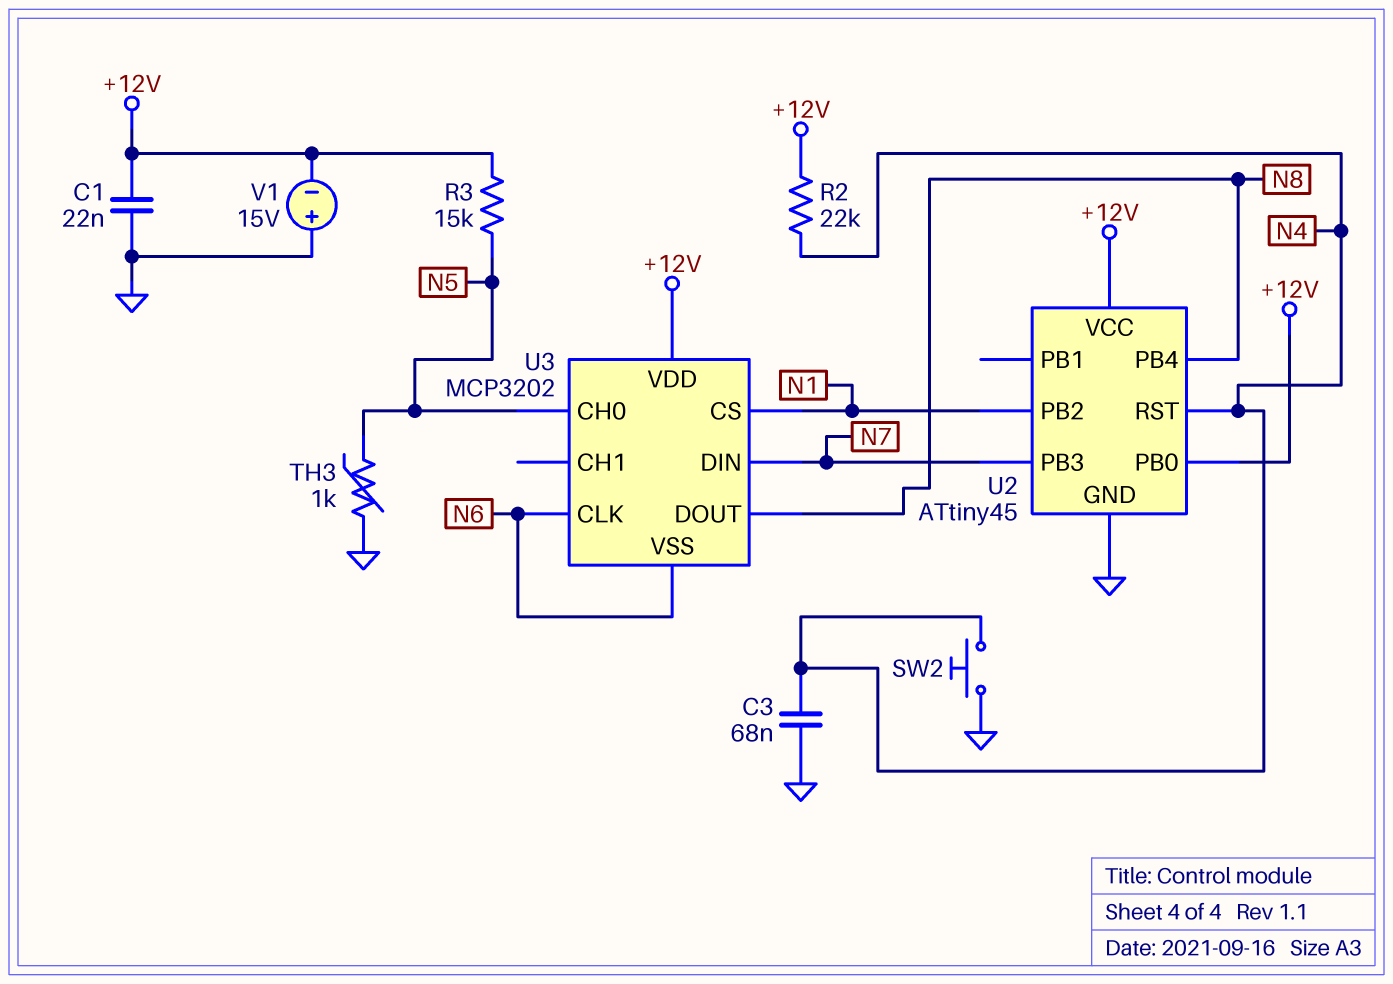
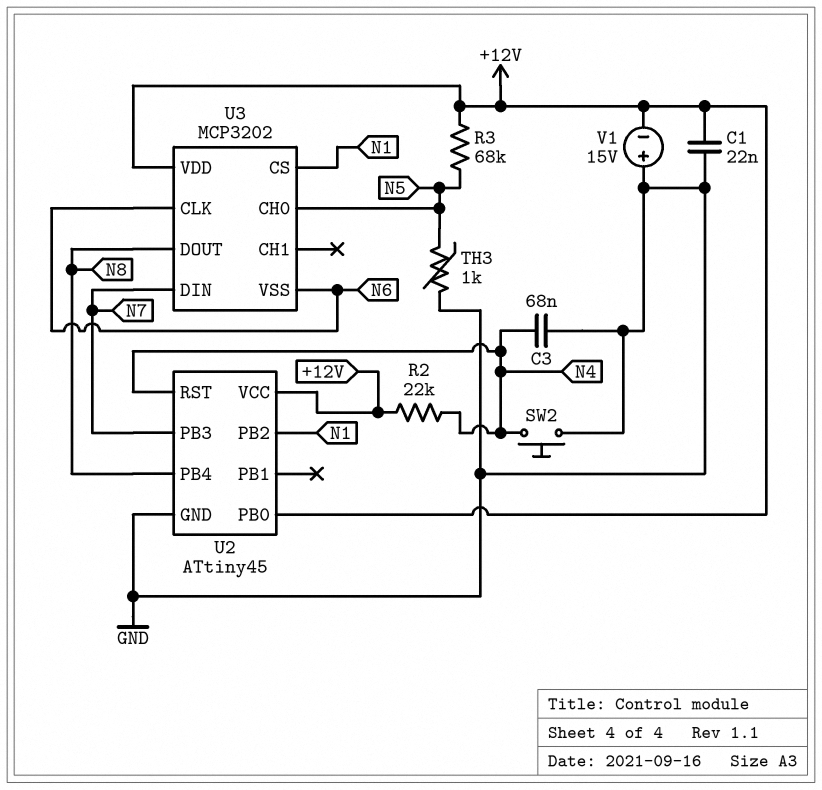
R3: 15k (+12V, N5) -> 68k (+12V, N5)

